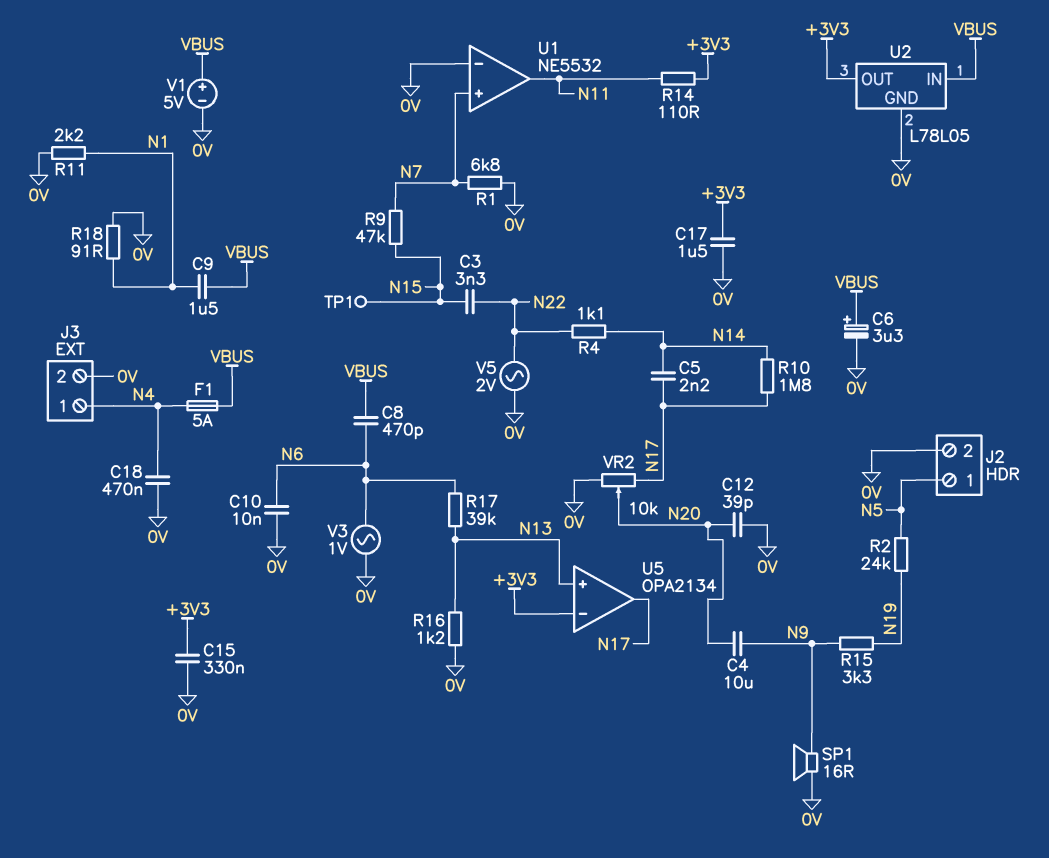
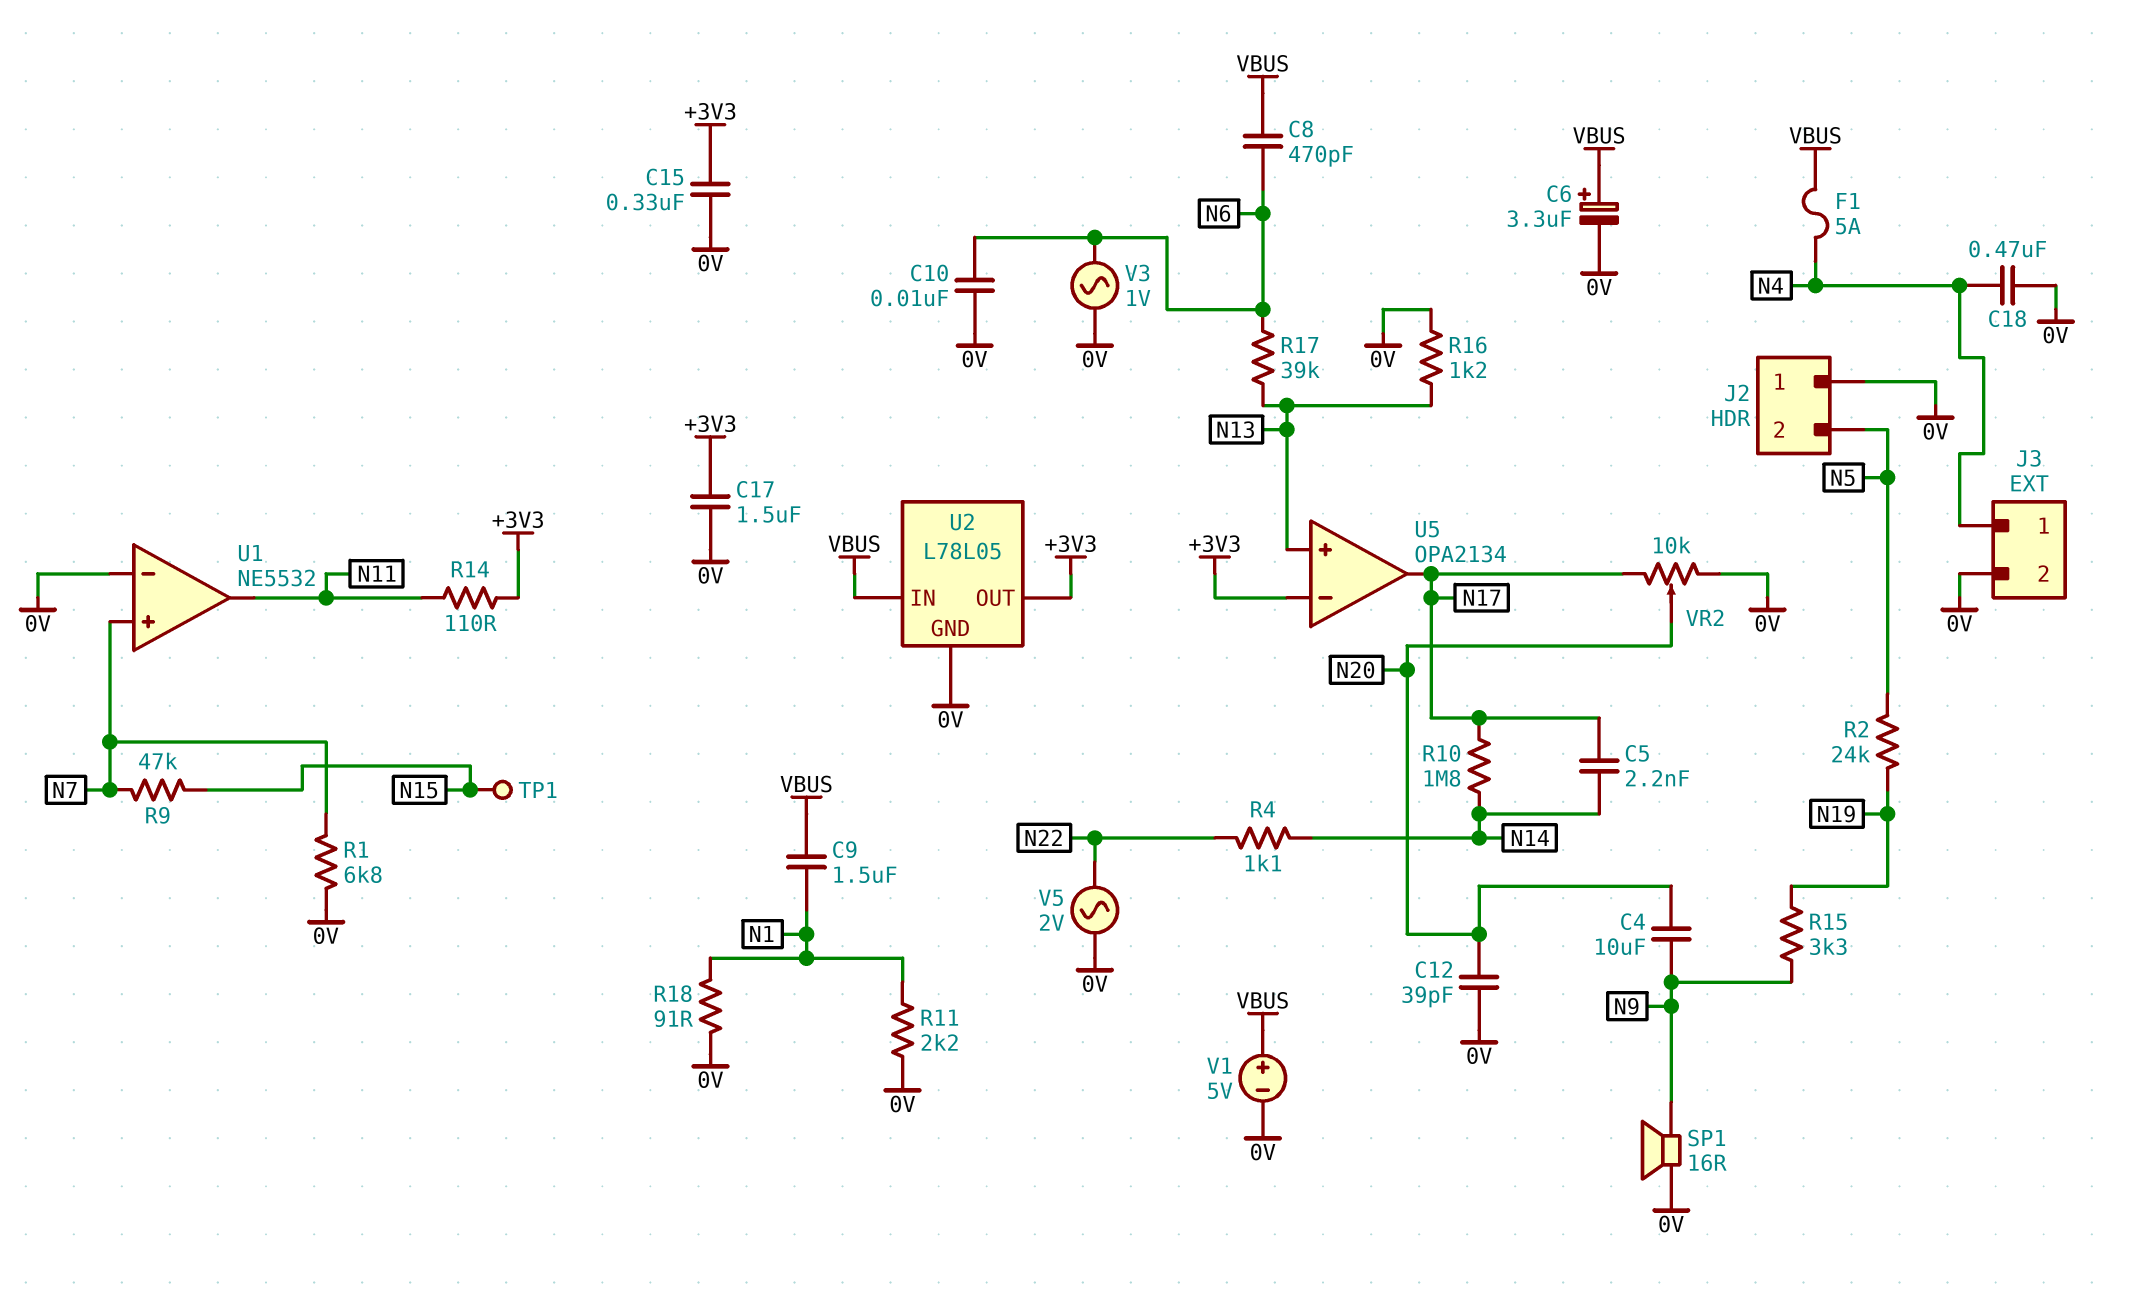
C3: 3.3nF (N15, N22) -> none
J2 pin 1: N5 -> 0V
J2 pin 2: 0V -> N5

